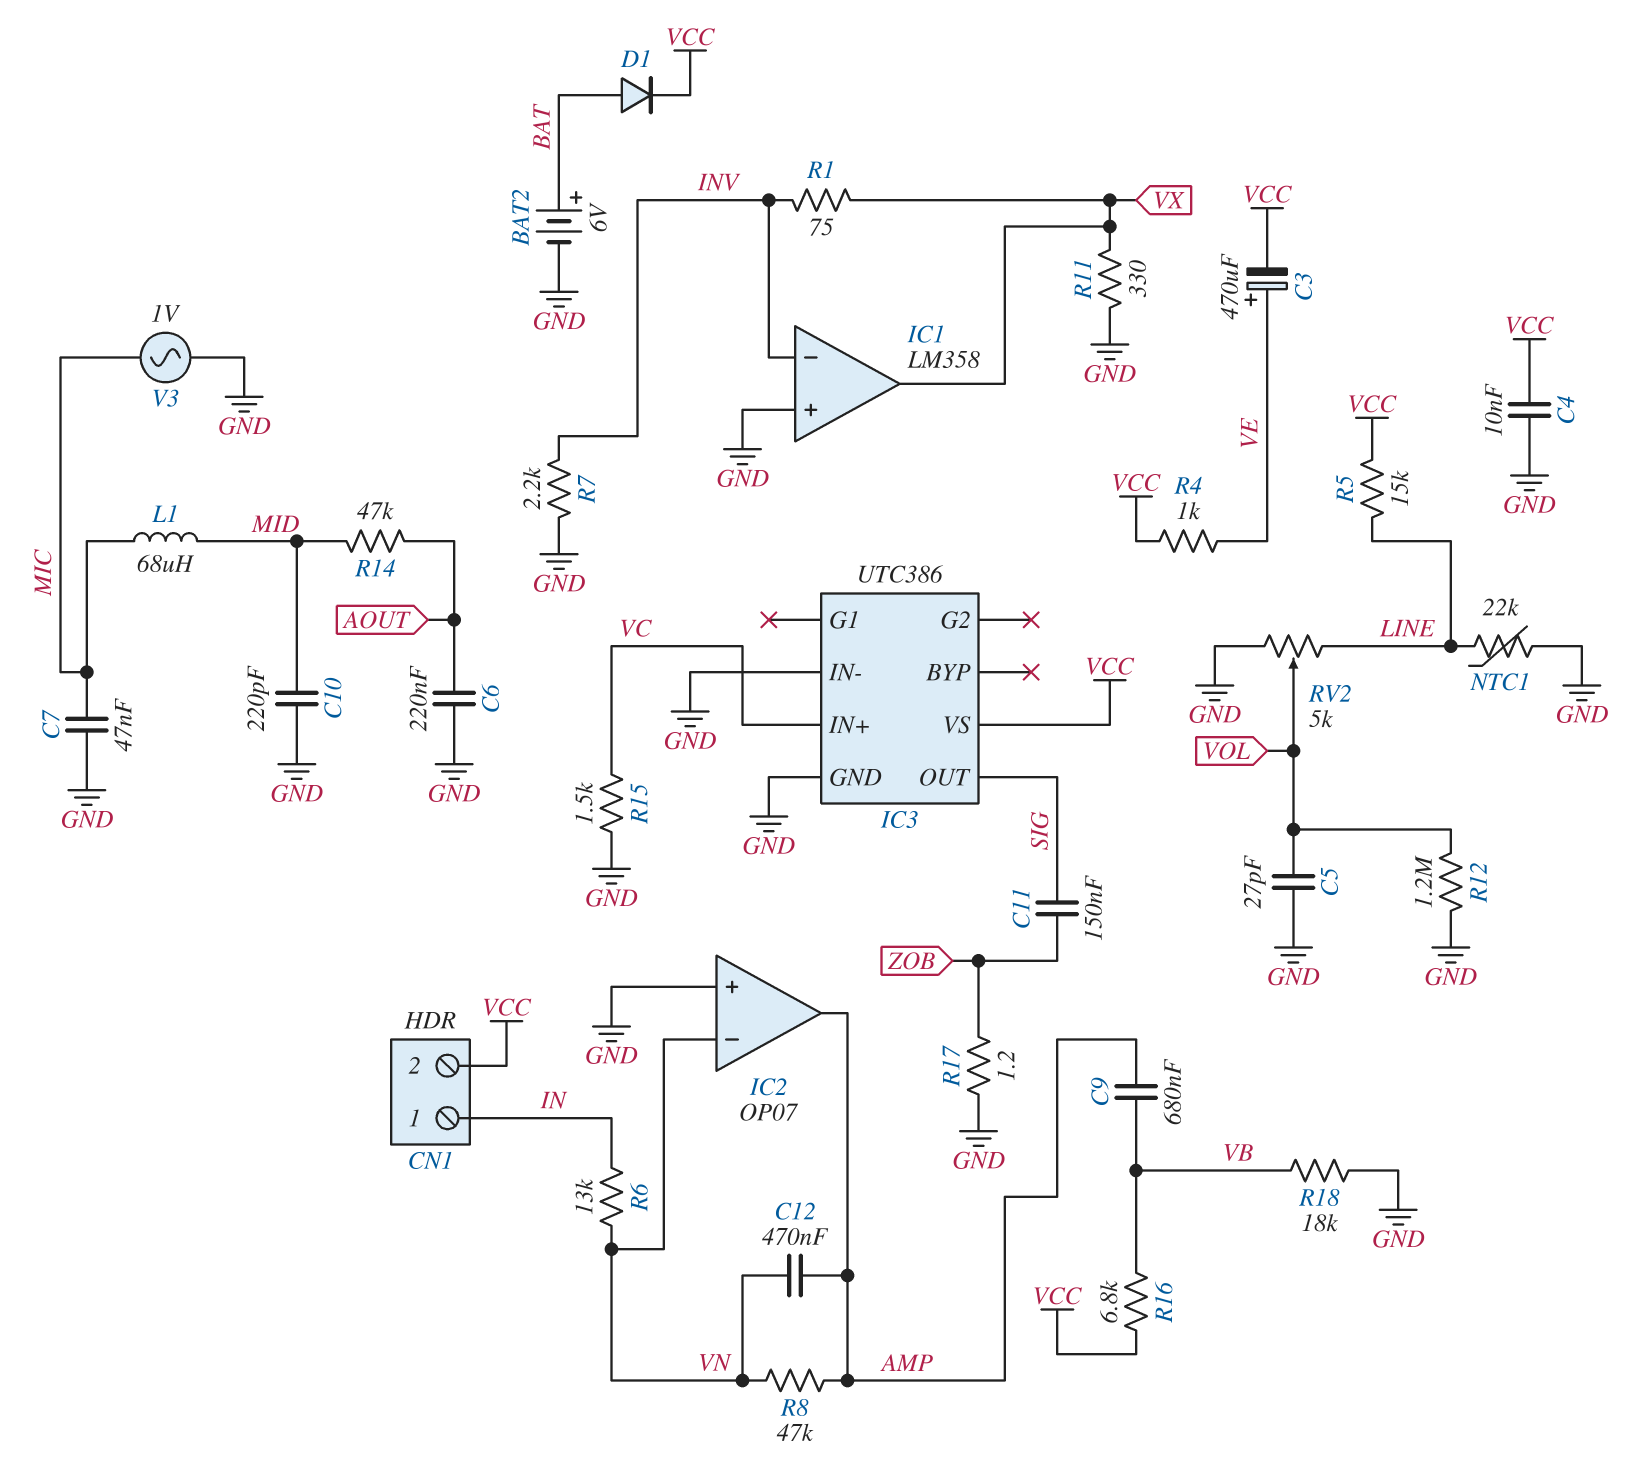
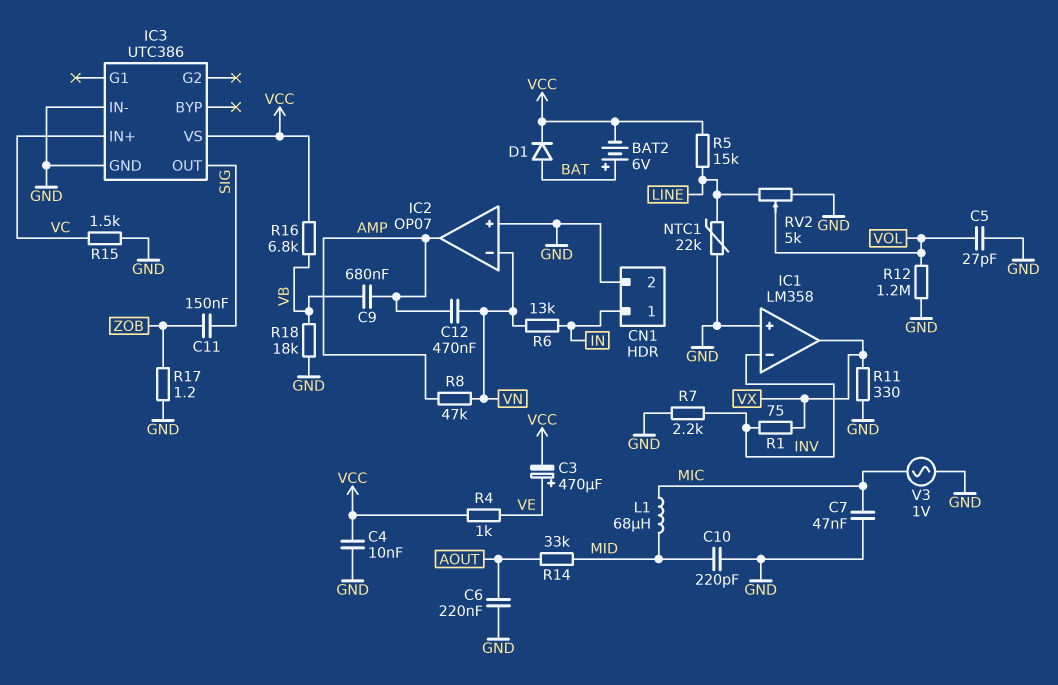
BAT2: 6V (plus BAT, minus GND) -> 6V (plus BAT, minus VCC)
CN1 pin 2: VCC -> GND
R14: 47k (AOUT, MID) -> 33k (AOUT, MID)

